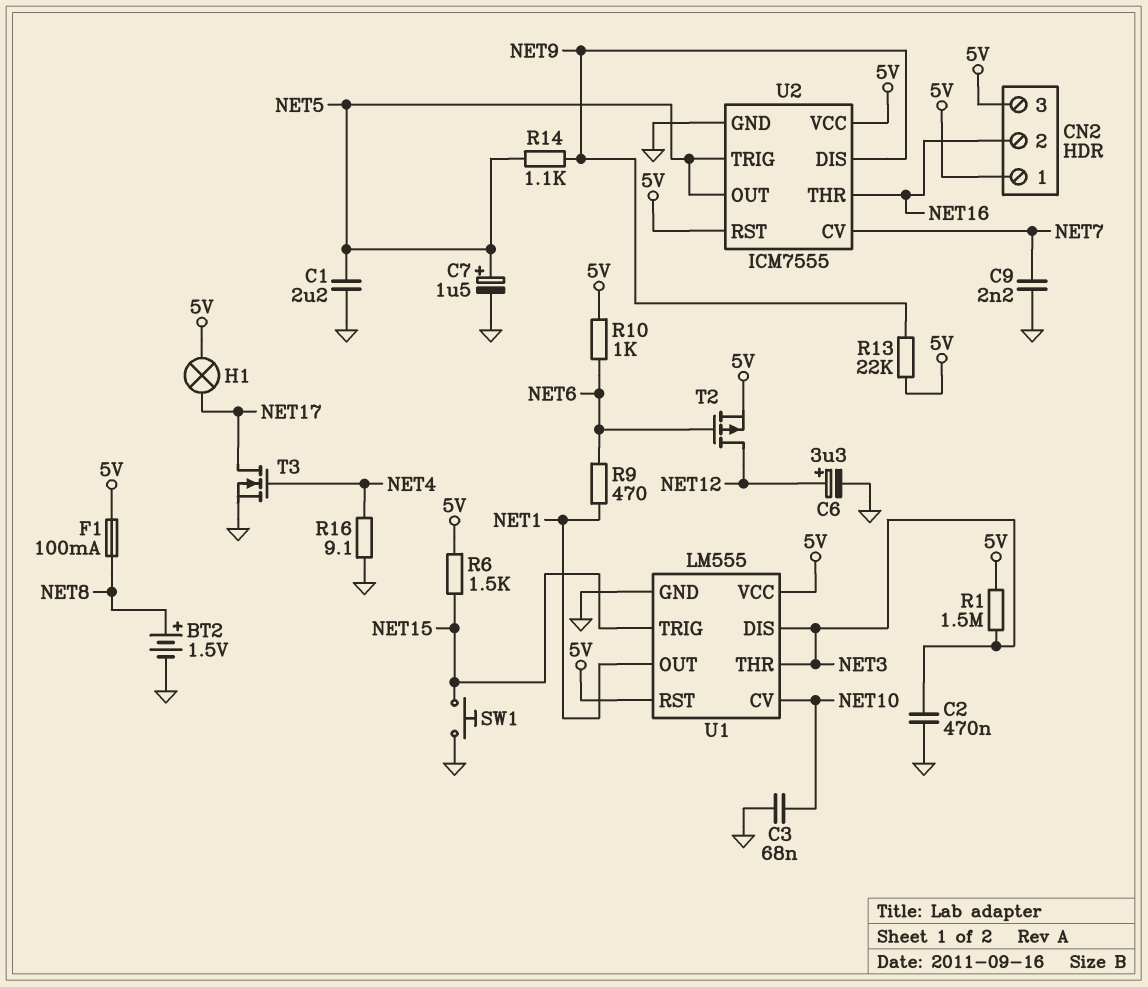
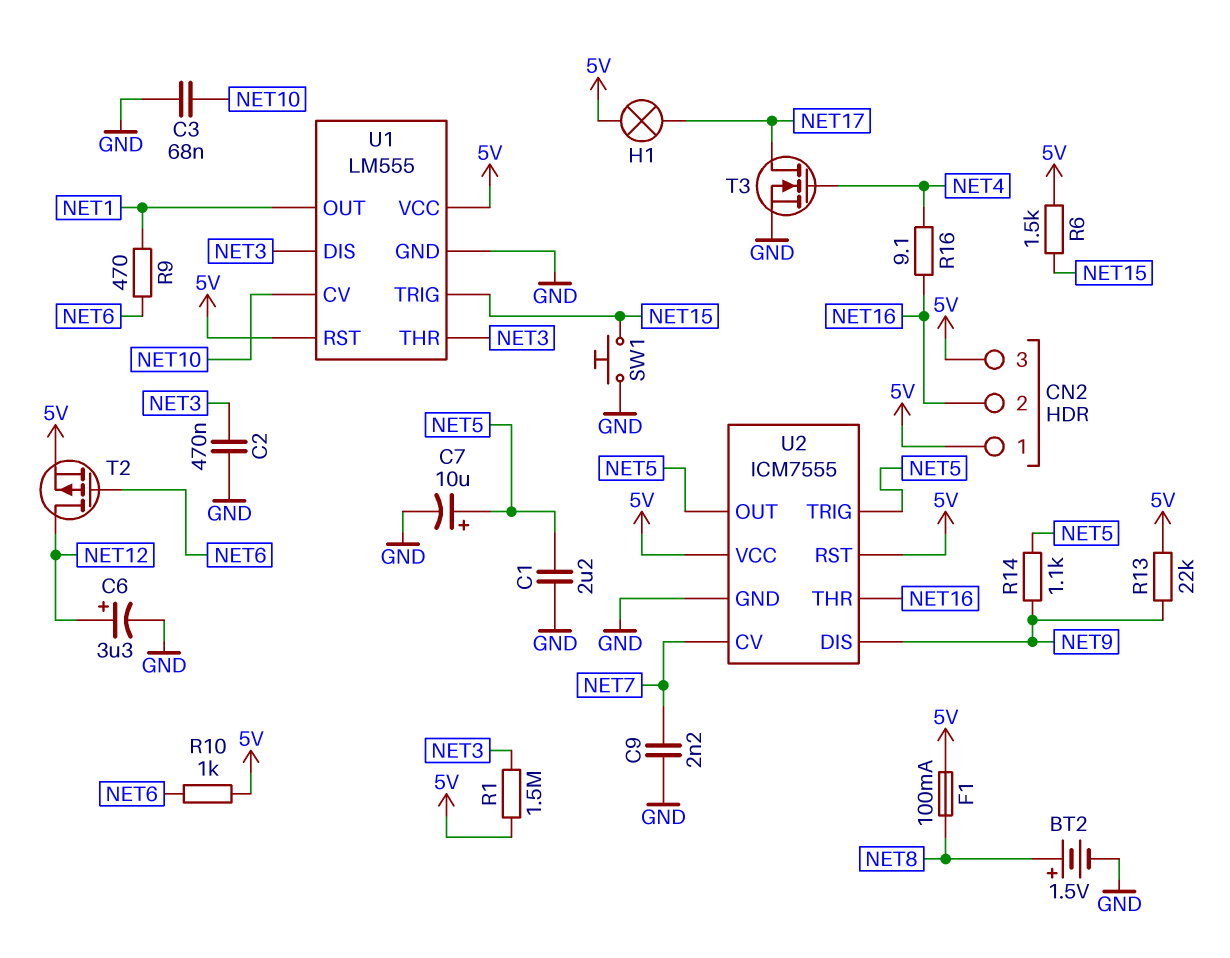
C7: 1.5uF (plus NET5, minus GND) -> 10uF (plus NET5, minus GND)
R16: 9.1 (GND, NET4) -> 9.1 (NET4, NET16)

